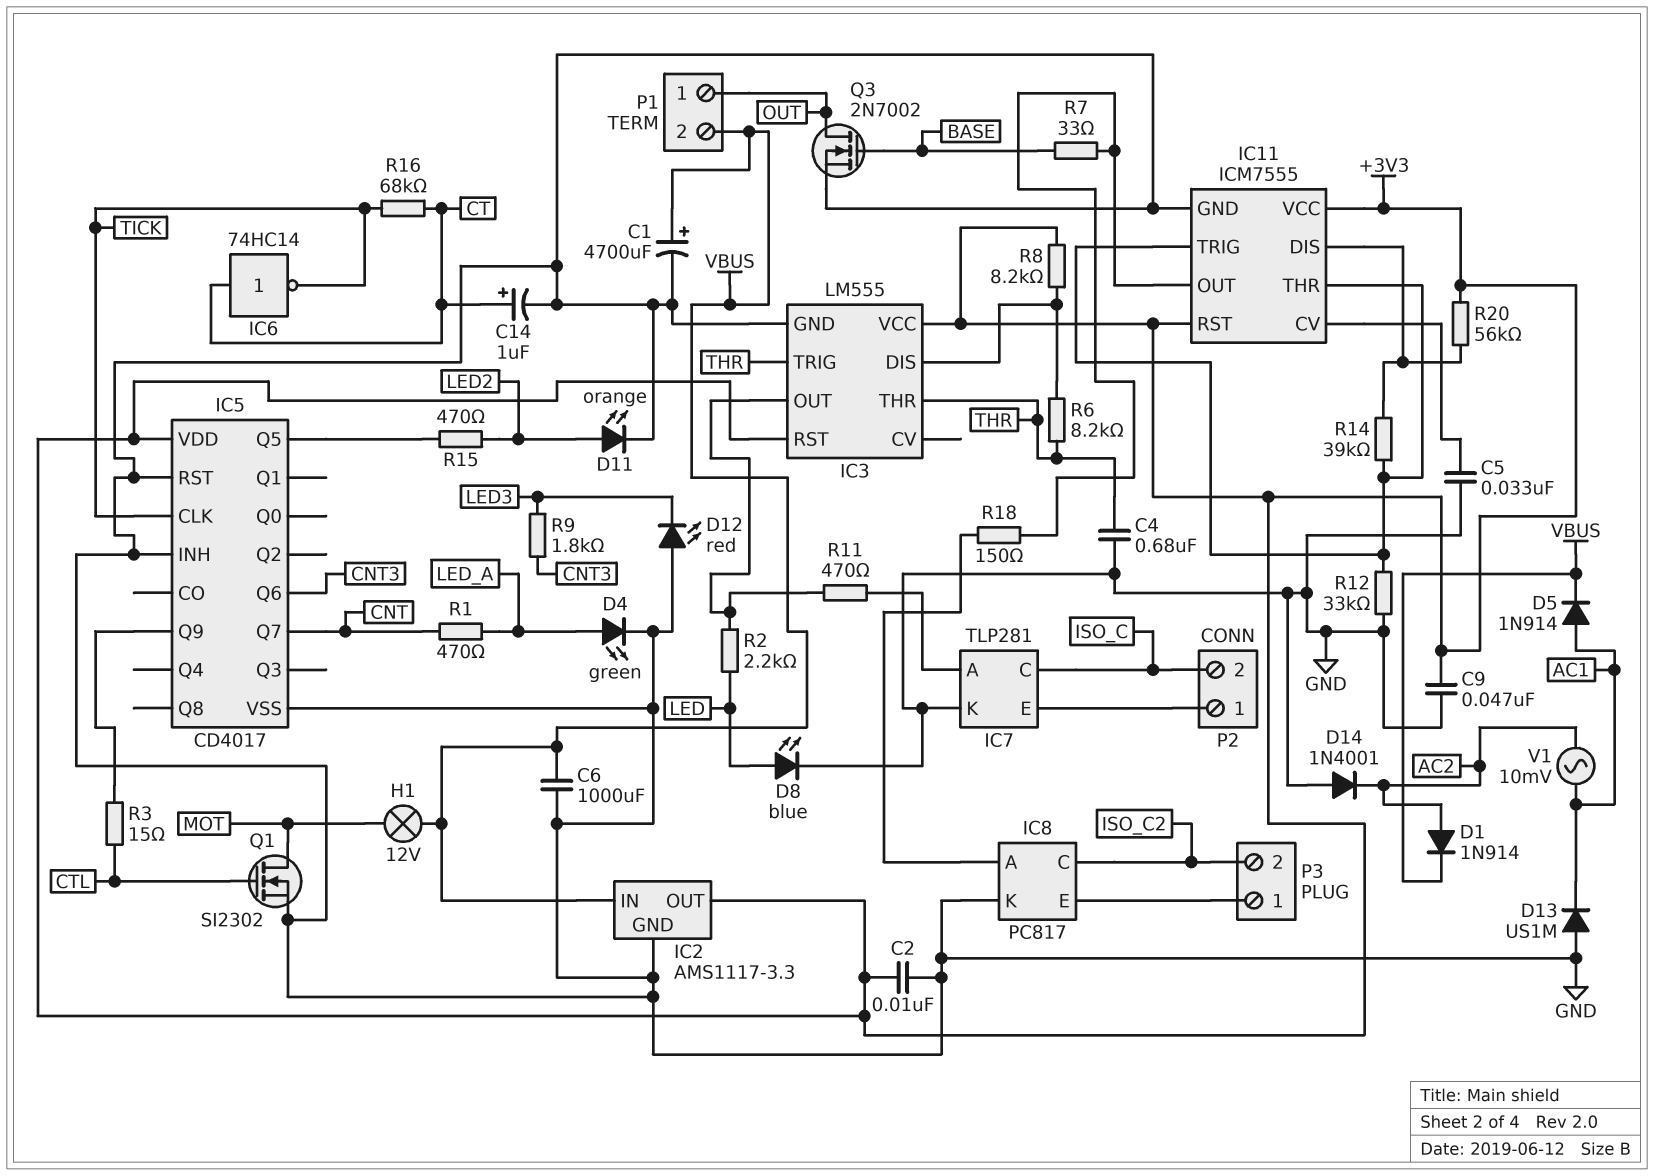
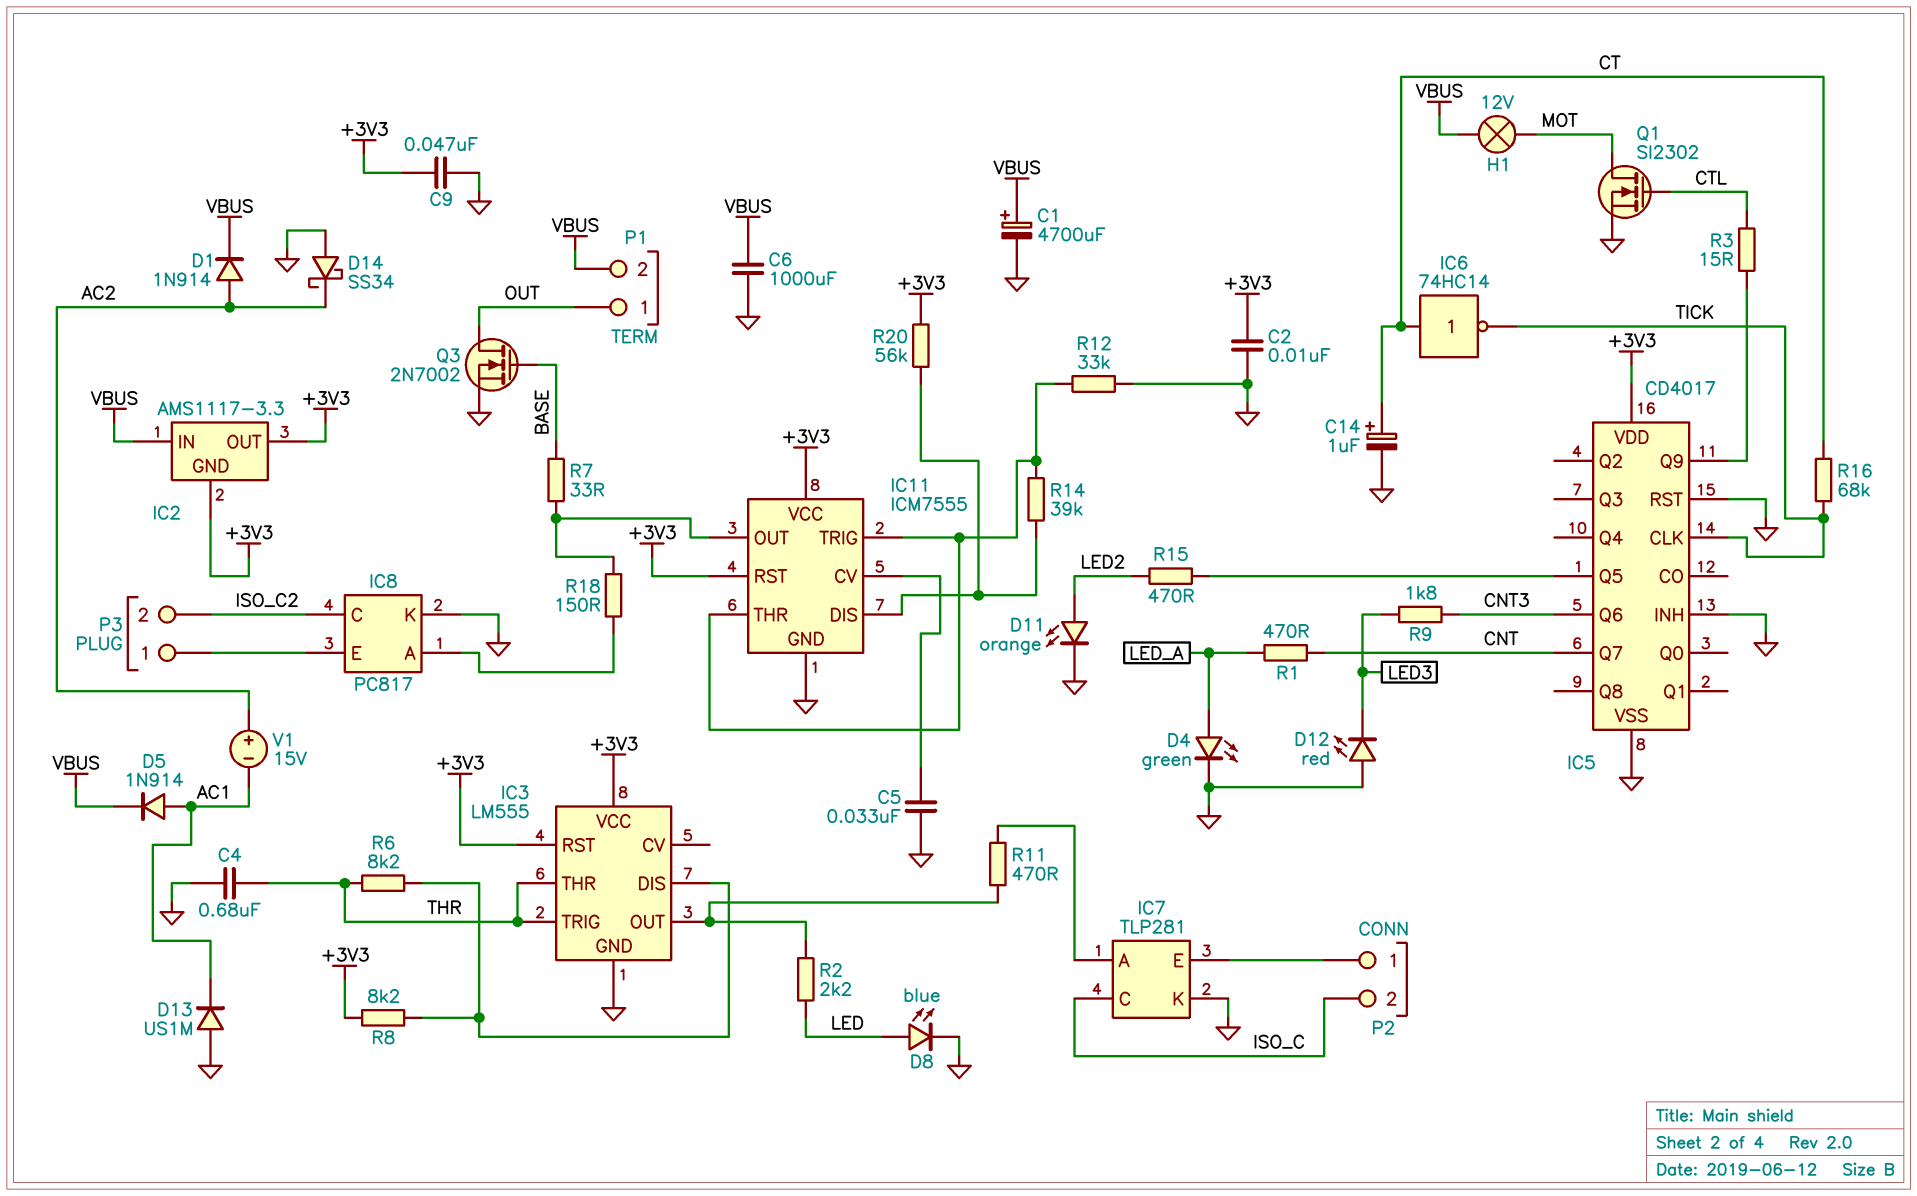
D14: diode 1N4001 (A GND, K AC2) -> schottky SS34 (A GND, K AC2)
IC2 pin GND: GND -> +3V3
V1: AC 10mV (AC1, AC2) -> 15V (plus AC2, minus AC1)

